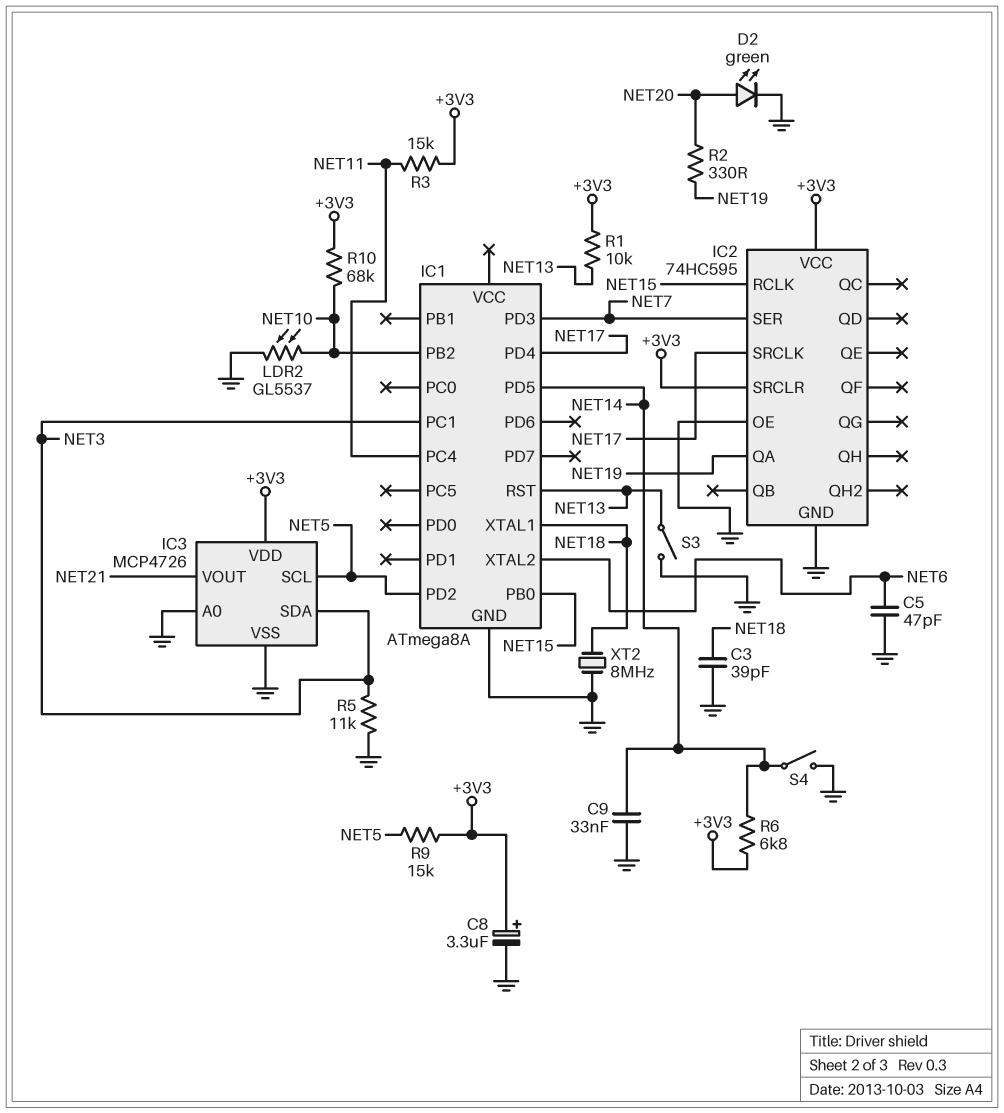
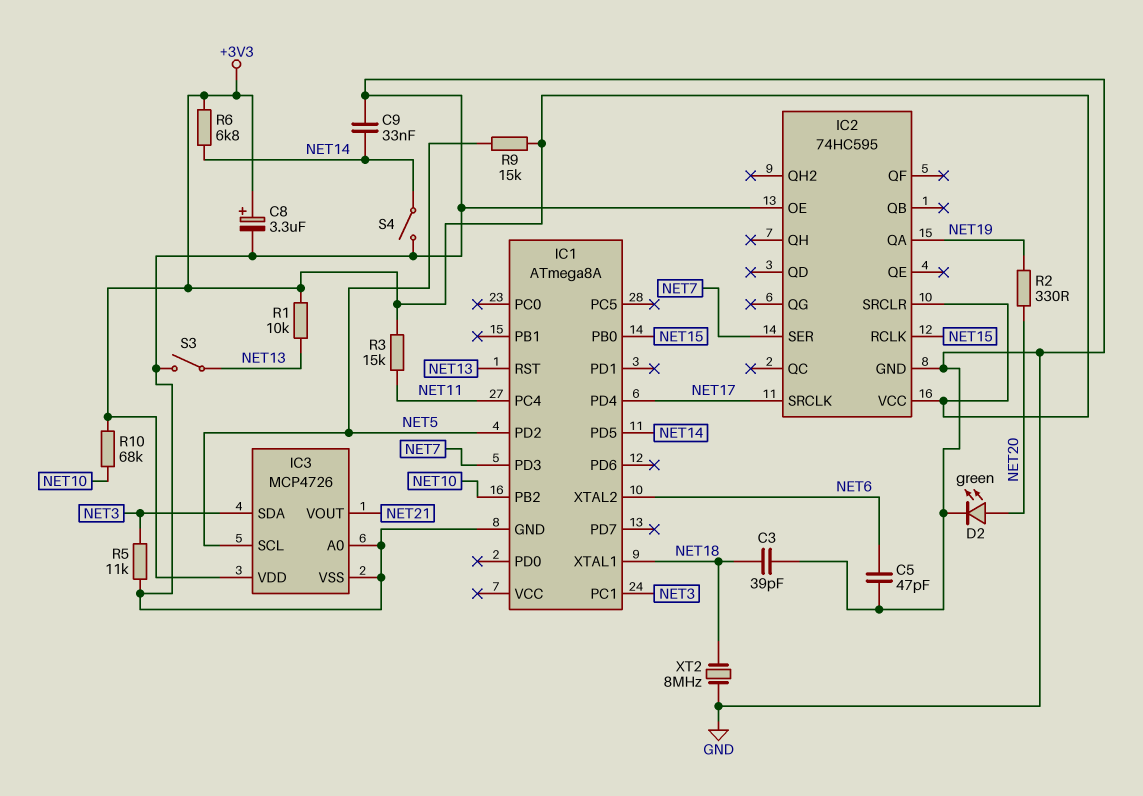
LDR2: GL5537 (GND, NET10) -> none

